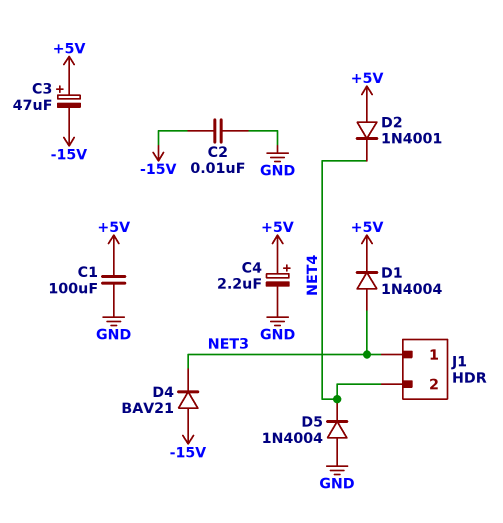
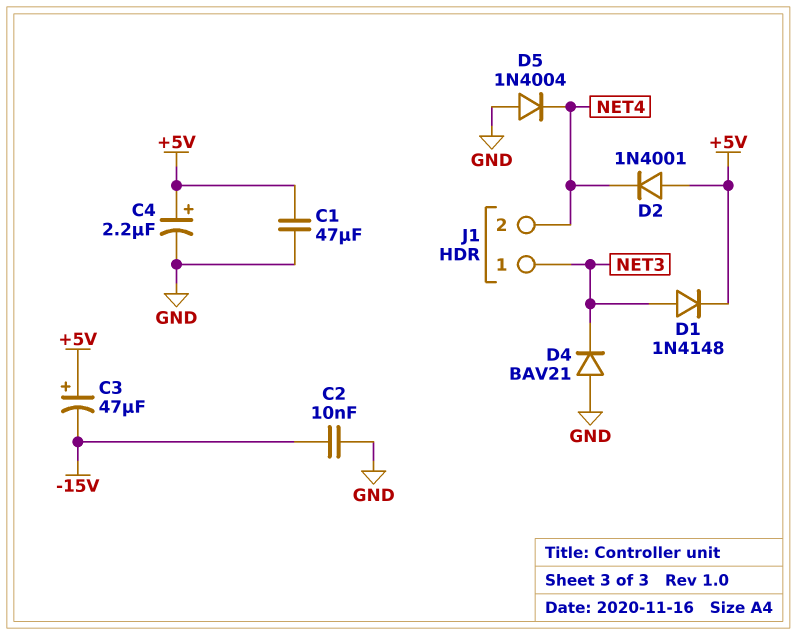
C1: 100uF (+5V, GND) -> 47uF (+5V, GND)
D1: diode 1N4004 (A NET3, K +5V) -> diode 1N4148 (A NET3, K +5V)
D4: diode BAV21 (A -15V, K NET3) -> diode BAV21 (A GND, K NET3)

